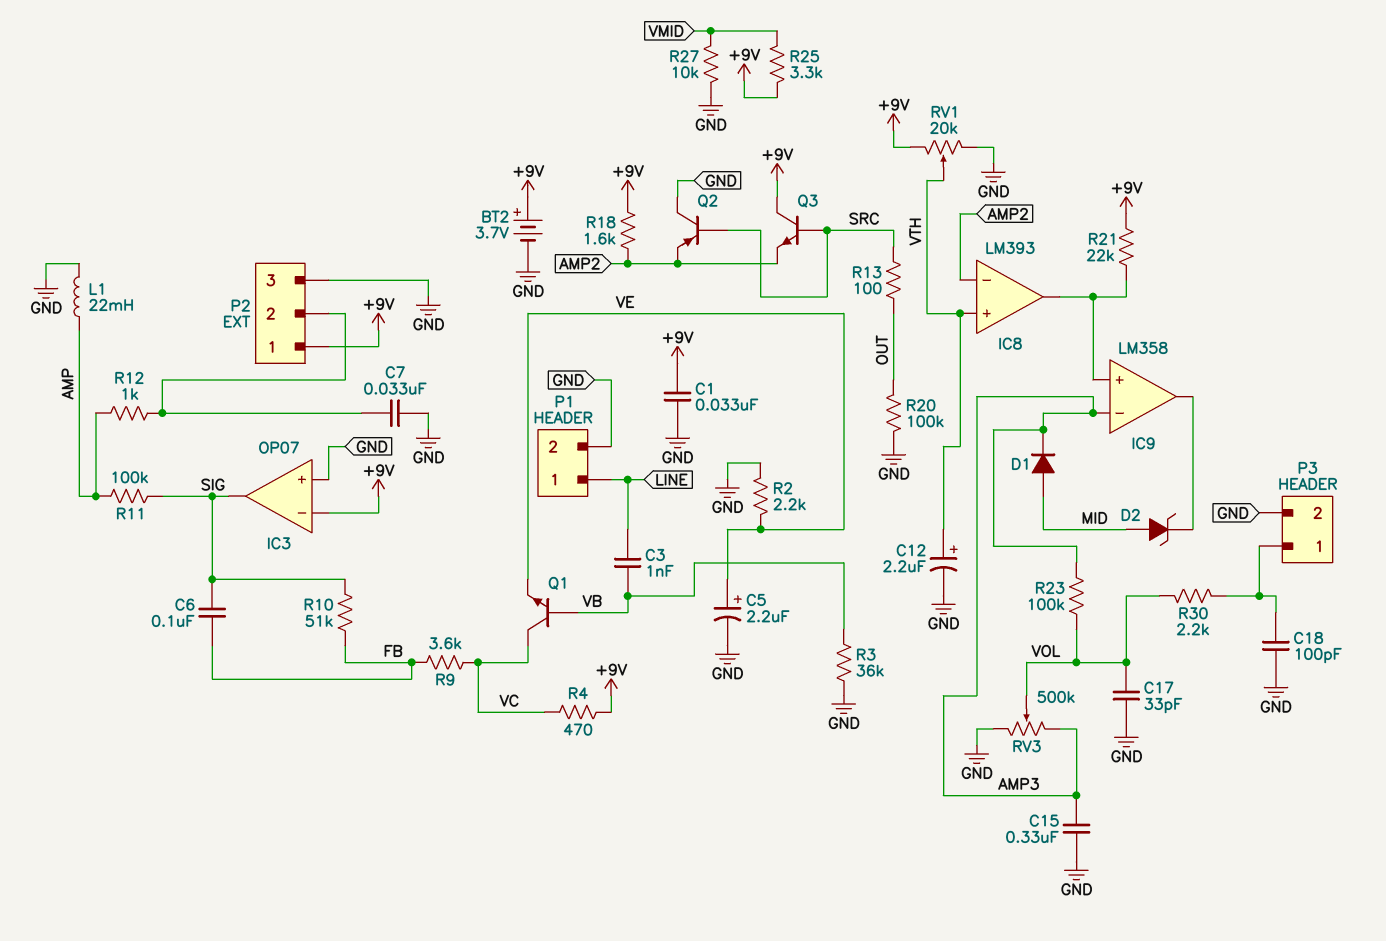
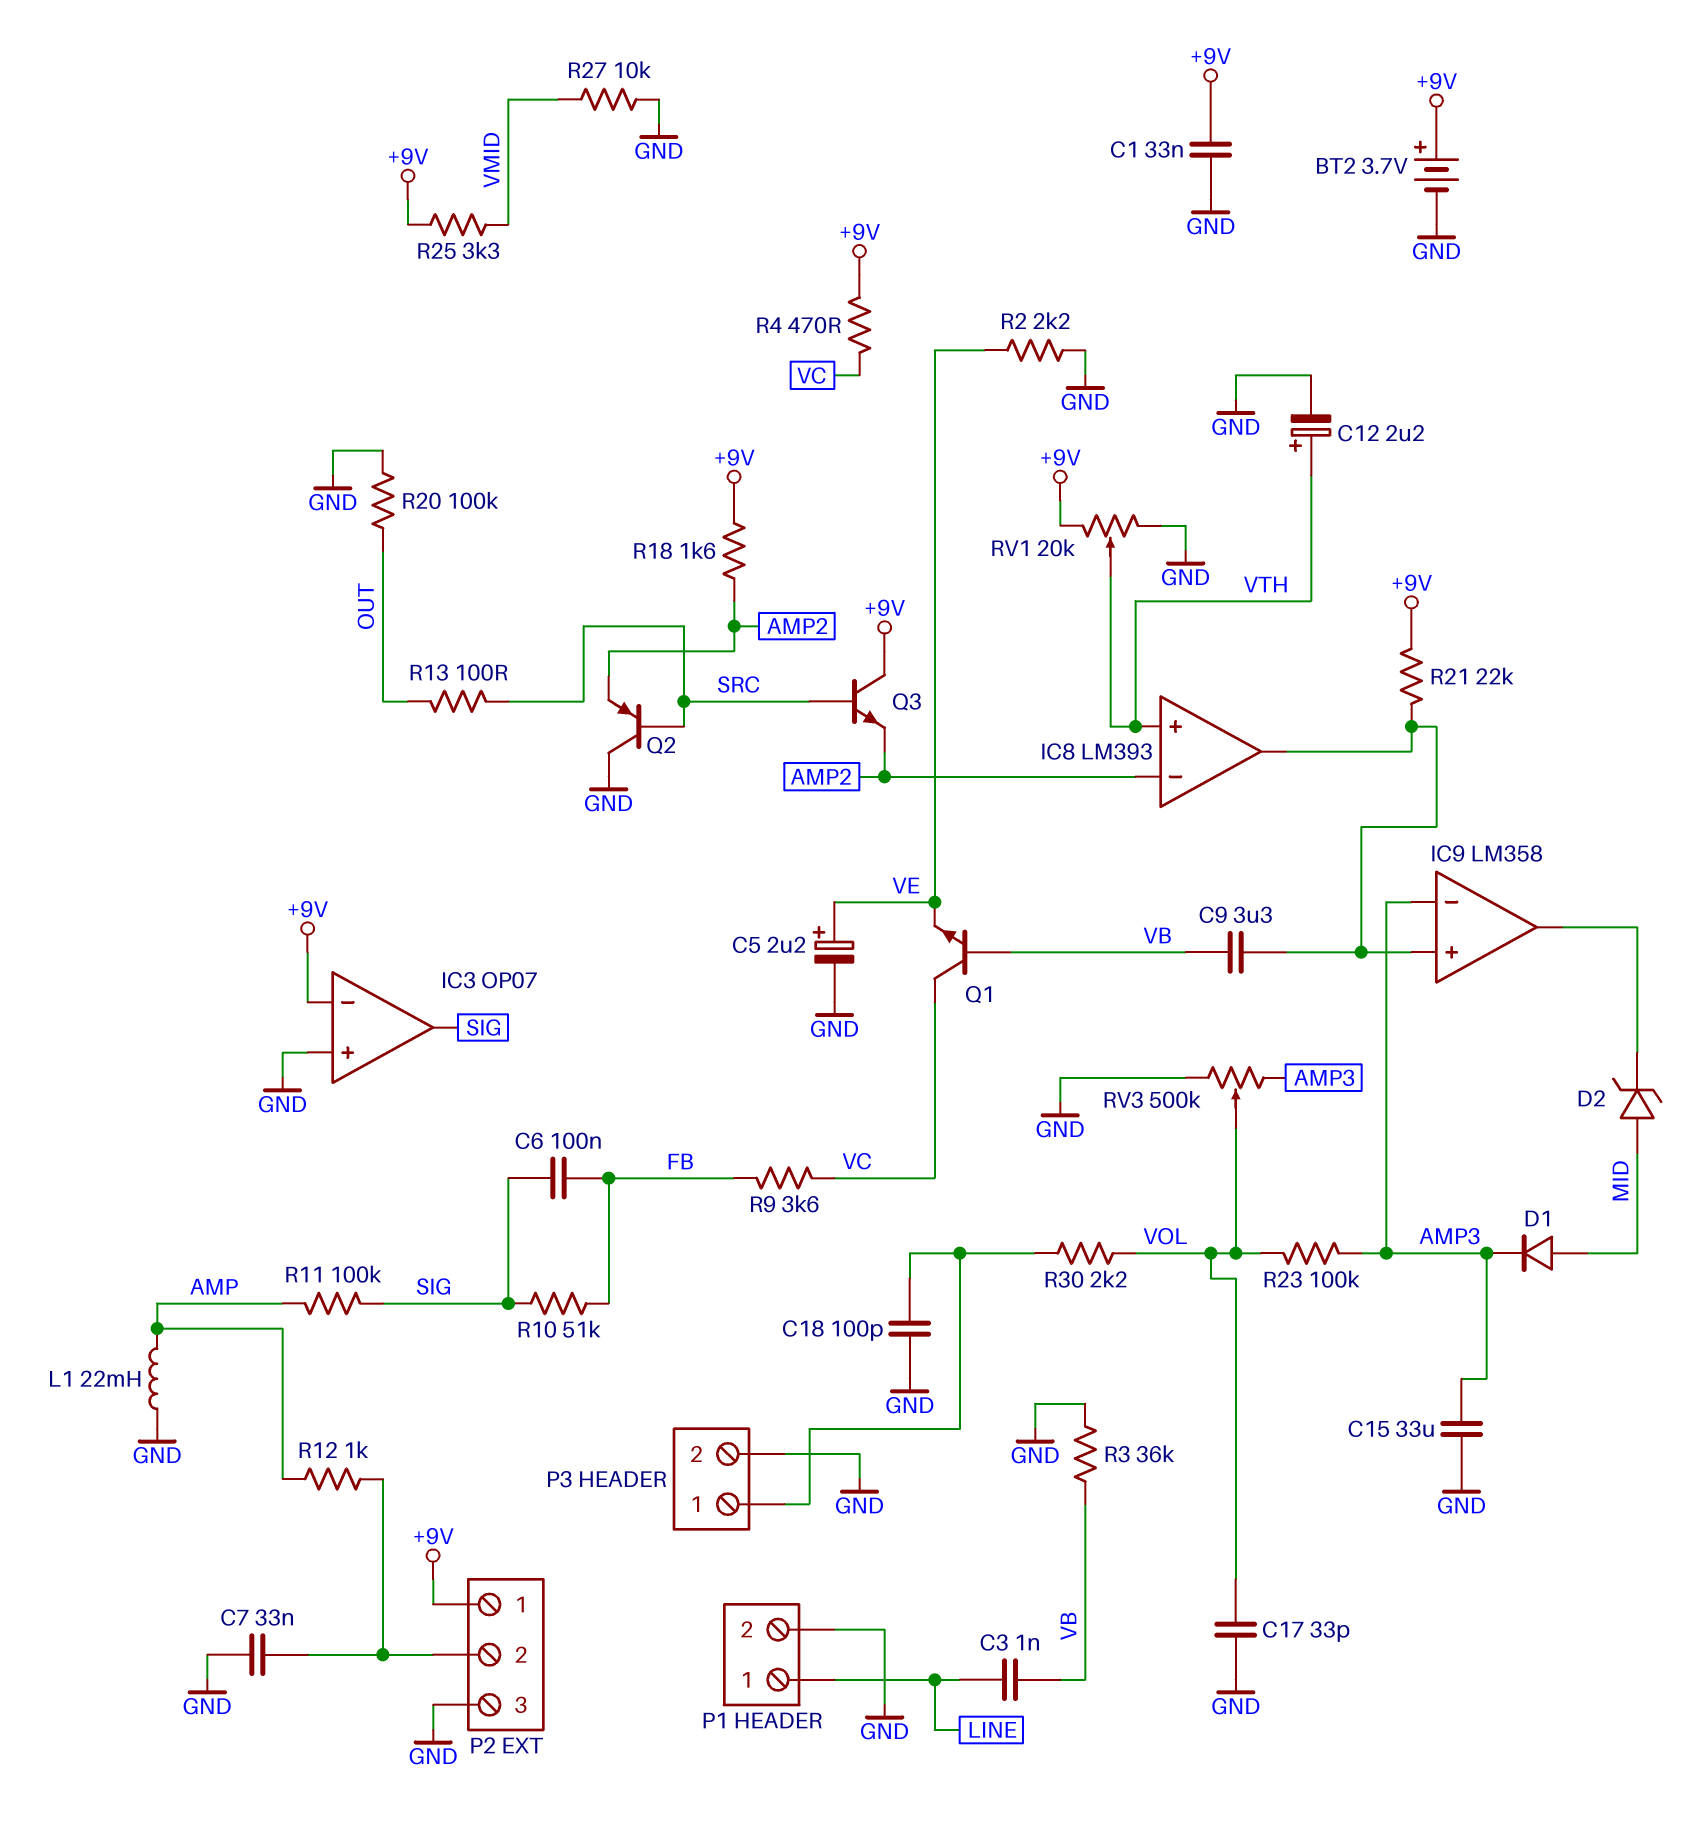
C9: none -> 3.3uF (IC8/out, VB)
C15: 330nF (AMP3, GND) -> 33uF (AMP3, GND)

